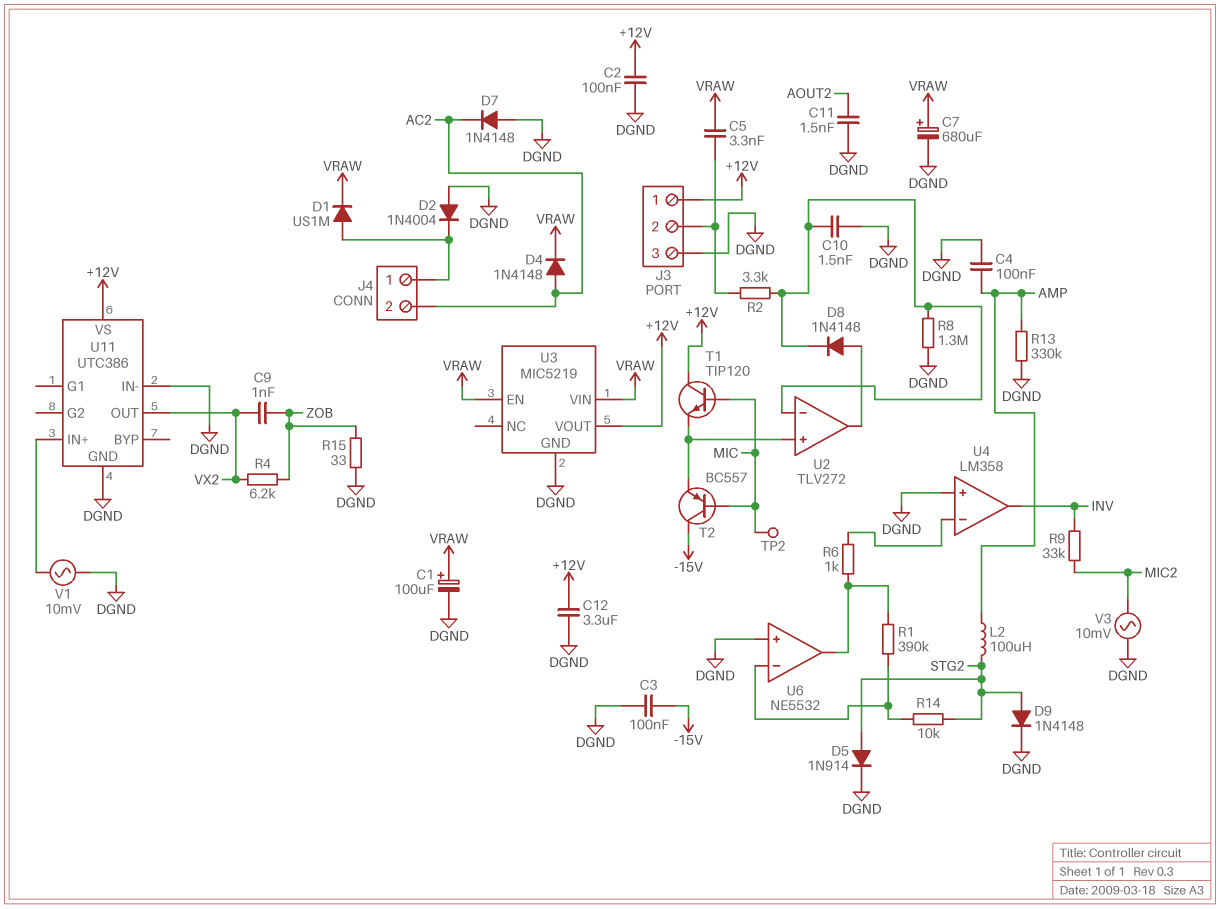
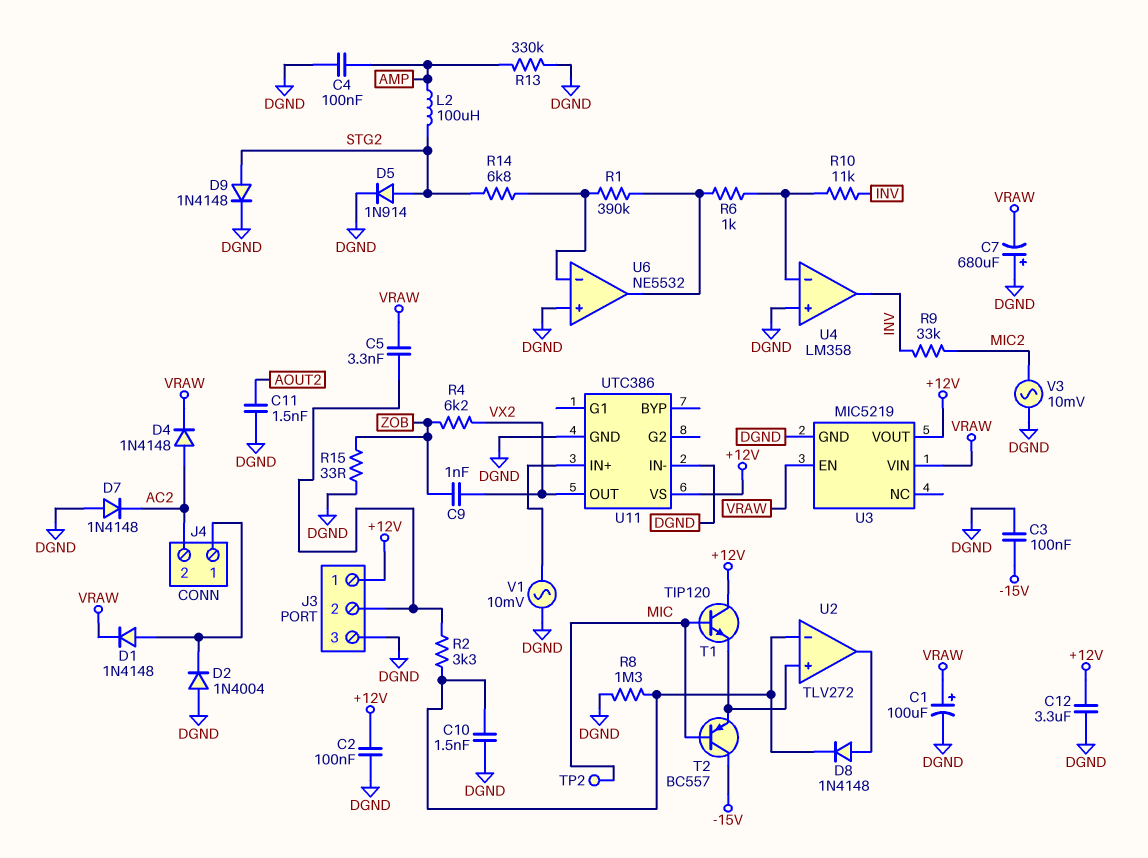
C7: 680uF (plus VRAW, minus DGND) -> 680uF (plus DGND, minus VRAW)
D1: diode US1M (A J4/1, K VRAW) -> diode 1N4148 (A J4/1, K VRAW)
R10: none -> 11k (INV, U4/in-)
R14: 10k (STG2, U6/in-) -> 6.8k (STG2, U6/in-)

